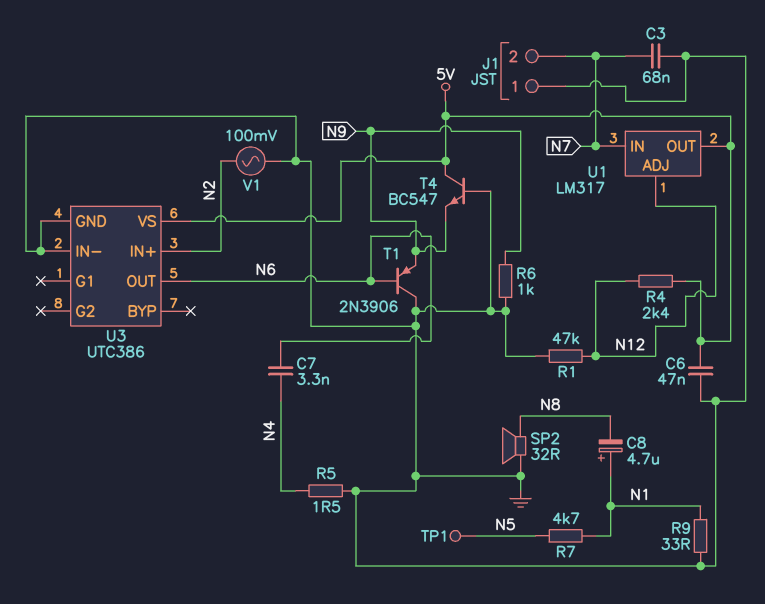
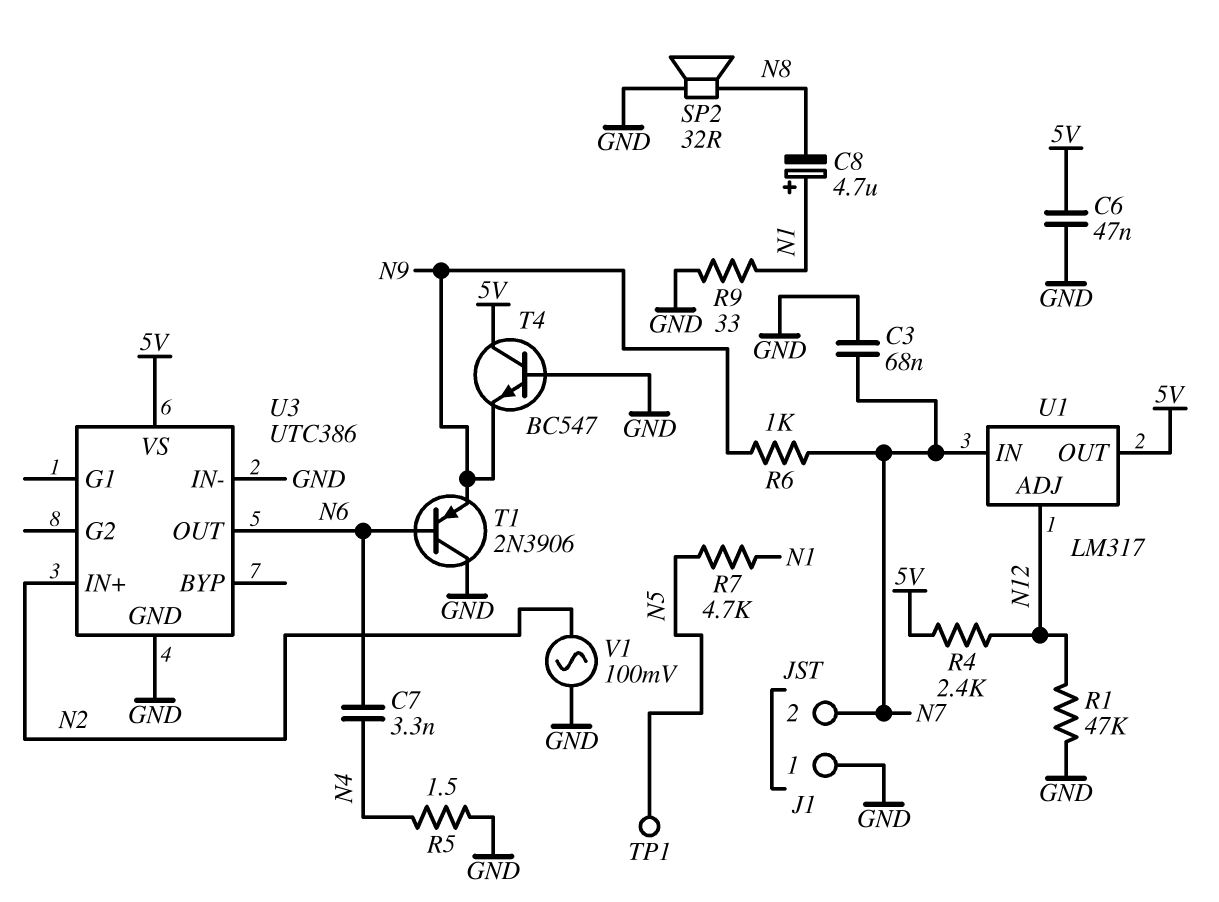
R6: 1k (GND, N9) -> 1k (N7, N9)

